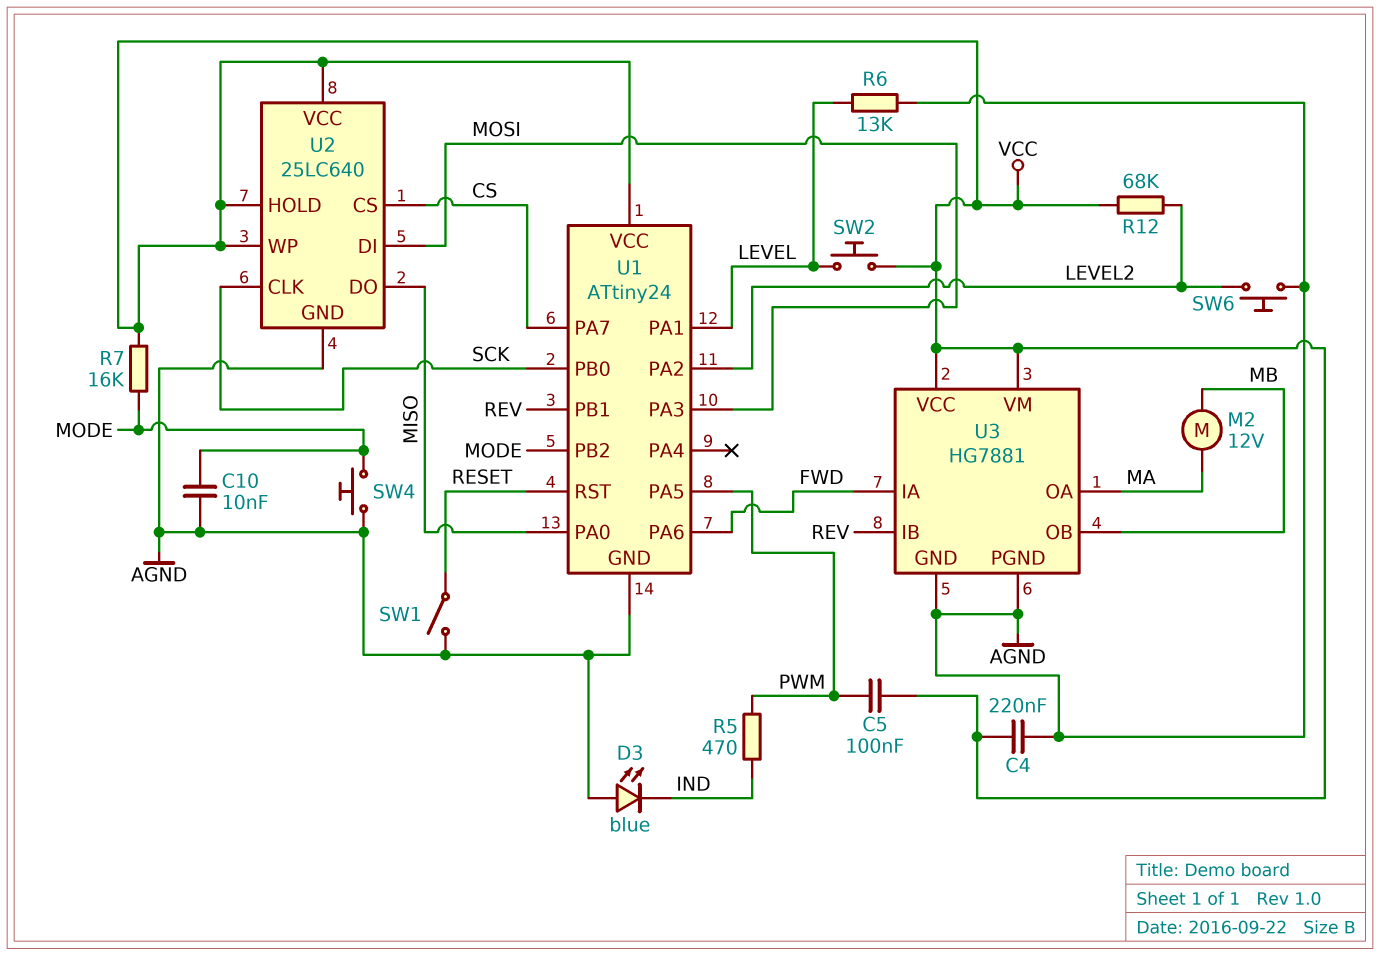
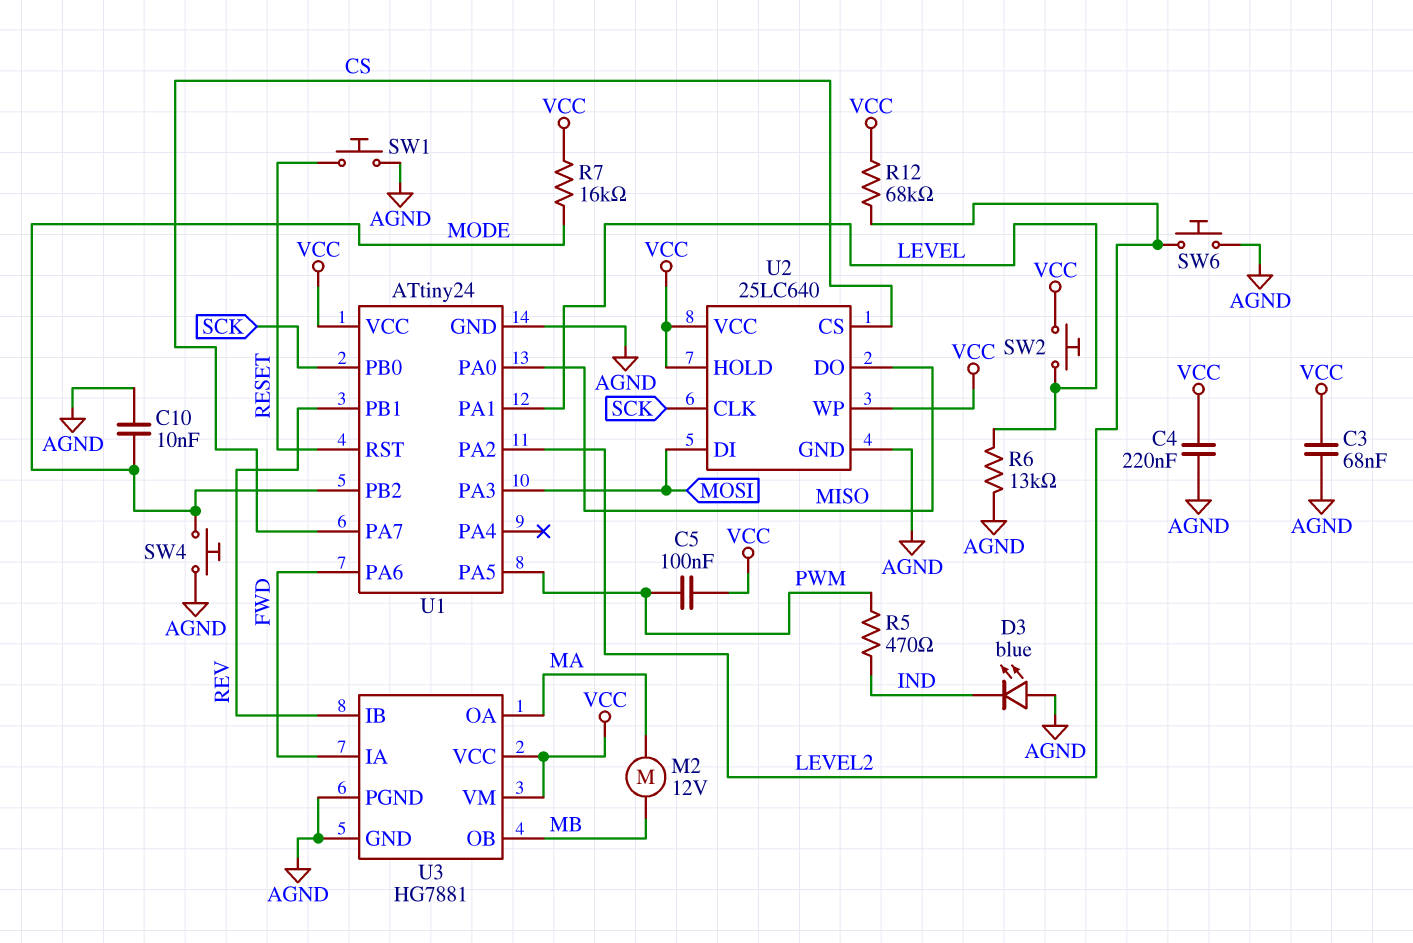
C3: none -> 68nF (AGND, VCC)
SW1: switch (AGND, RESET) -> button (AGND, RESET)

